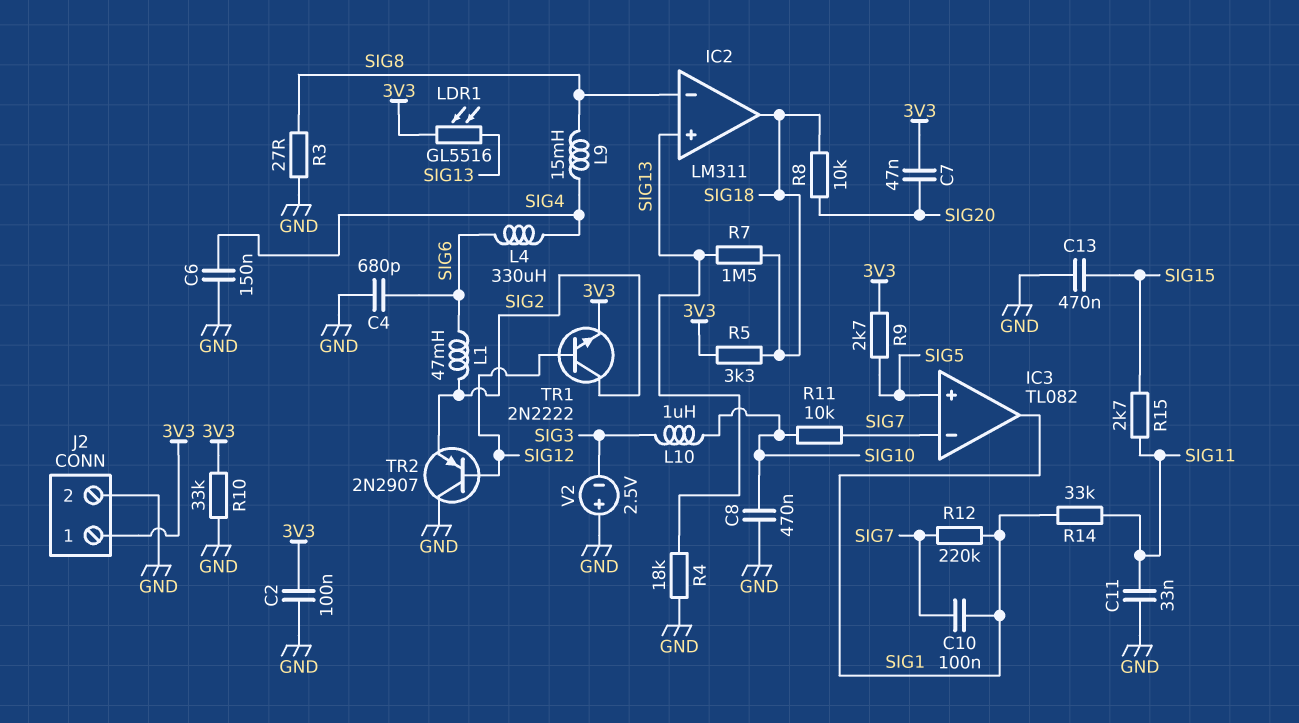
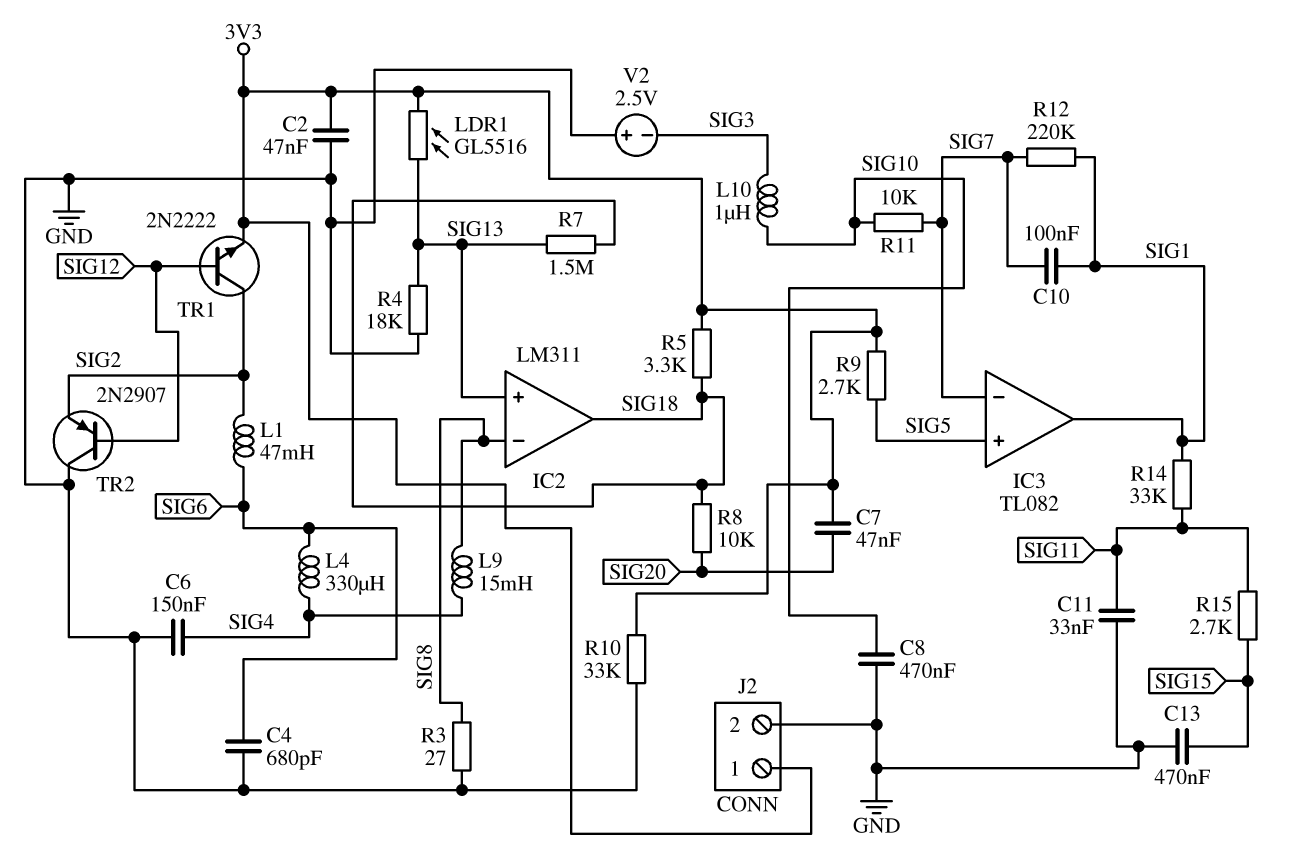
C2: 100nF (3V3, GND) -> 47nF (3V3, GND)

